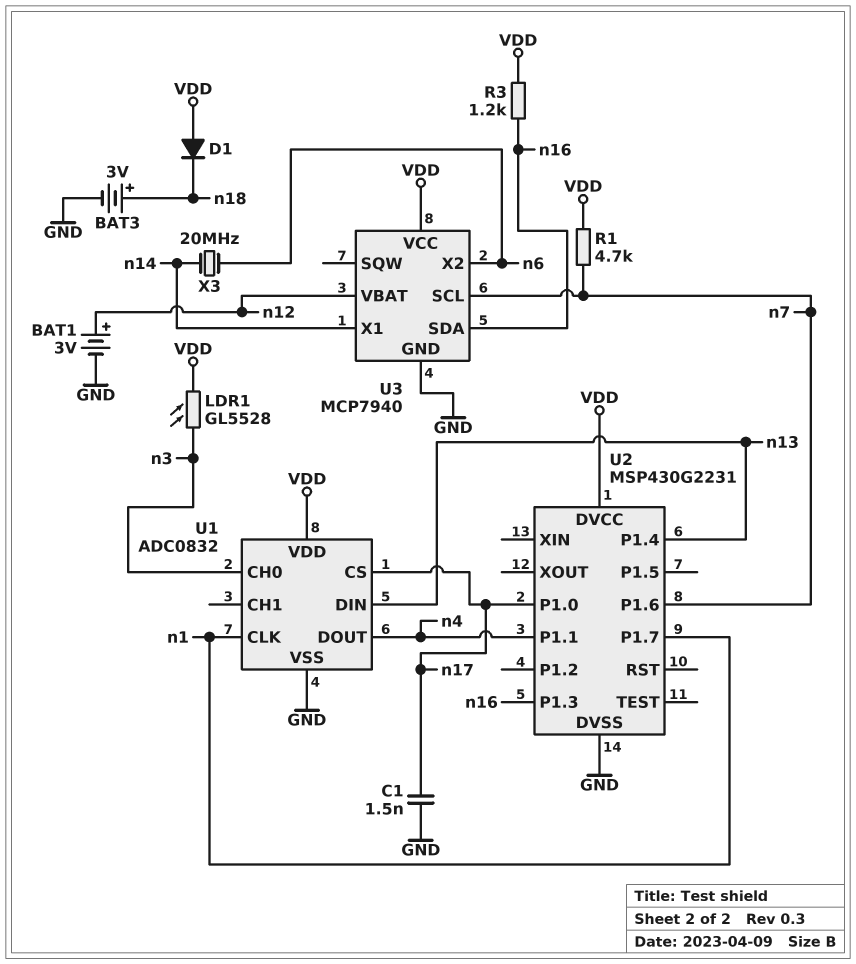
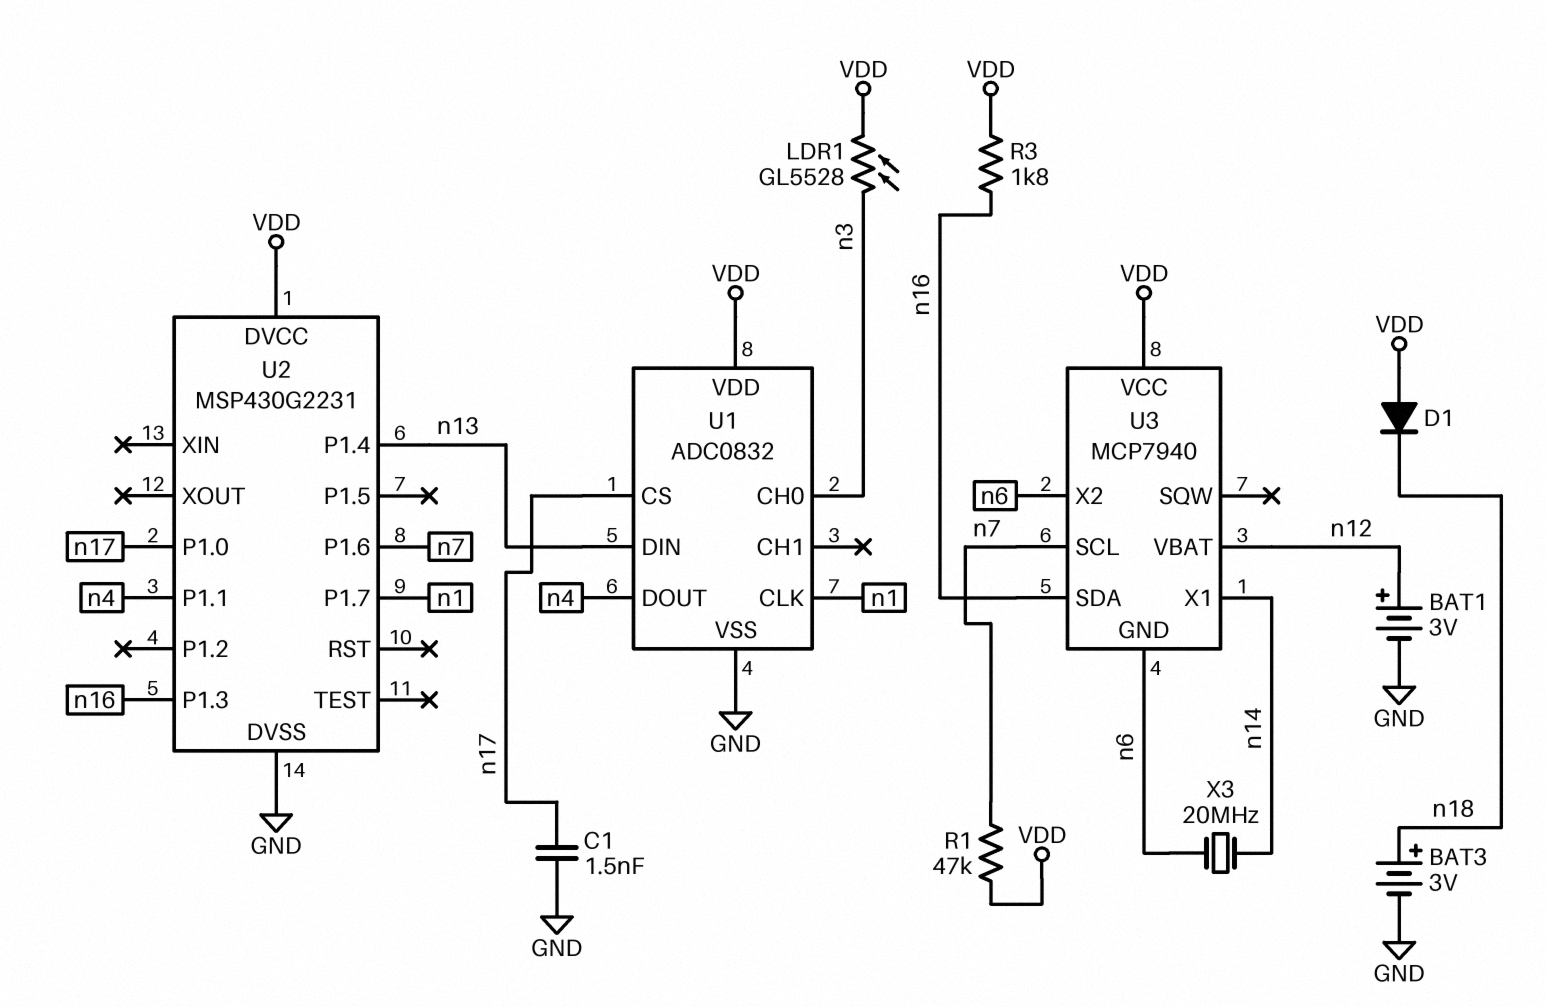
R1: 4.7k (VDD, n7) -> 47k (VDD, n7)
R3: 1.2k (VDD, n16) -> 1.8k (VDD, n16)
U3 pin GND: GND -> n6

